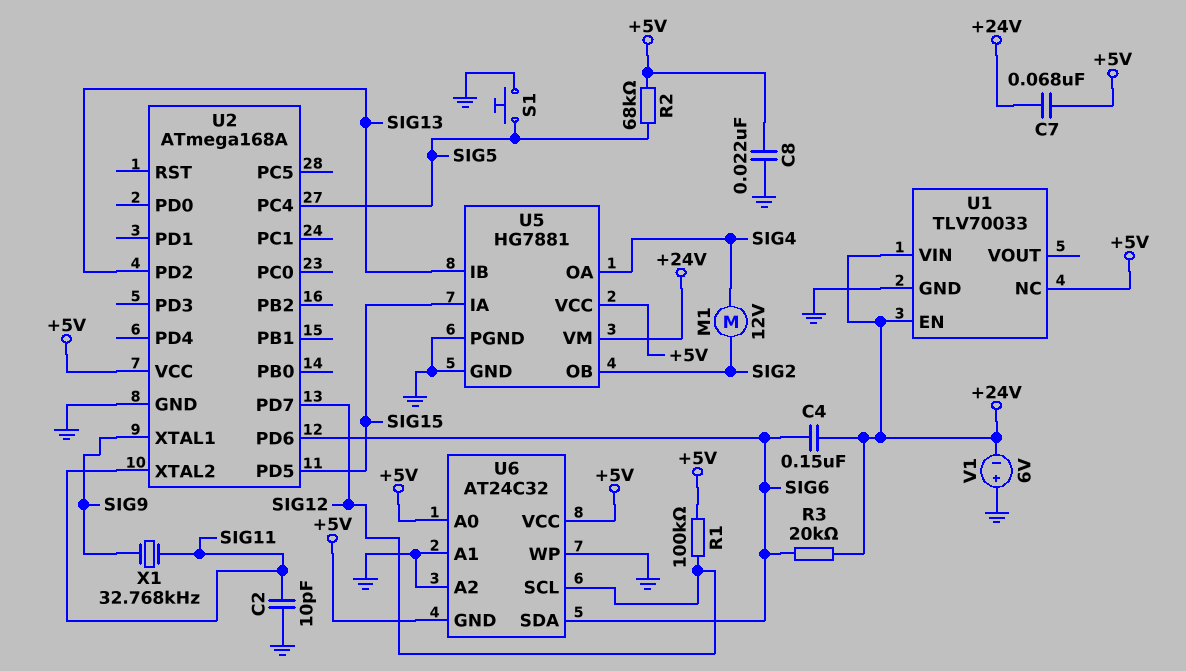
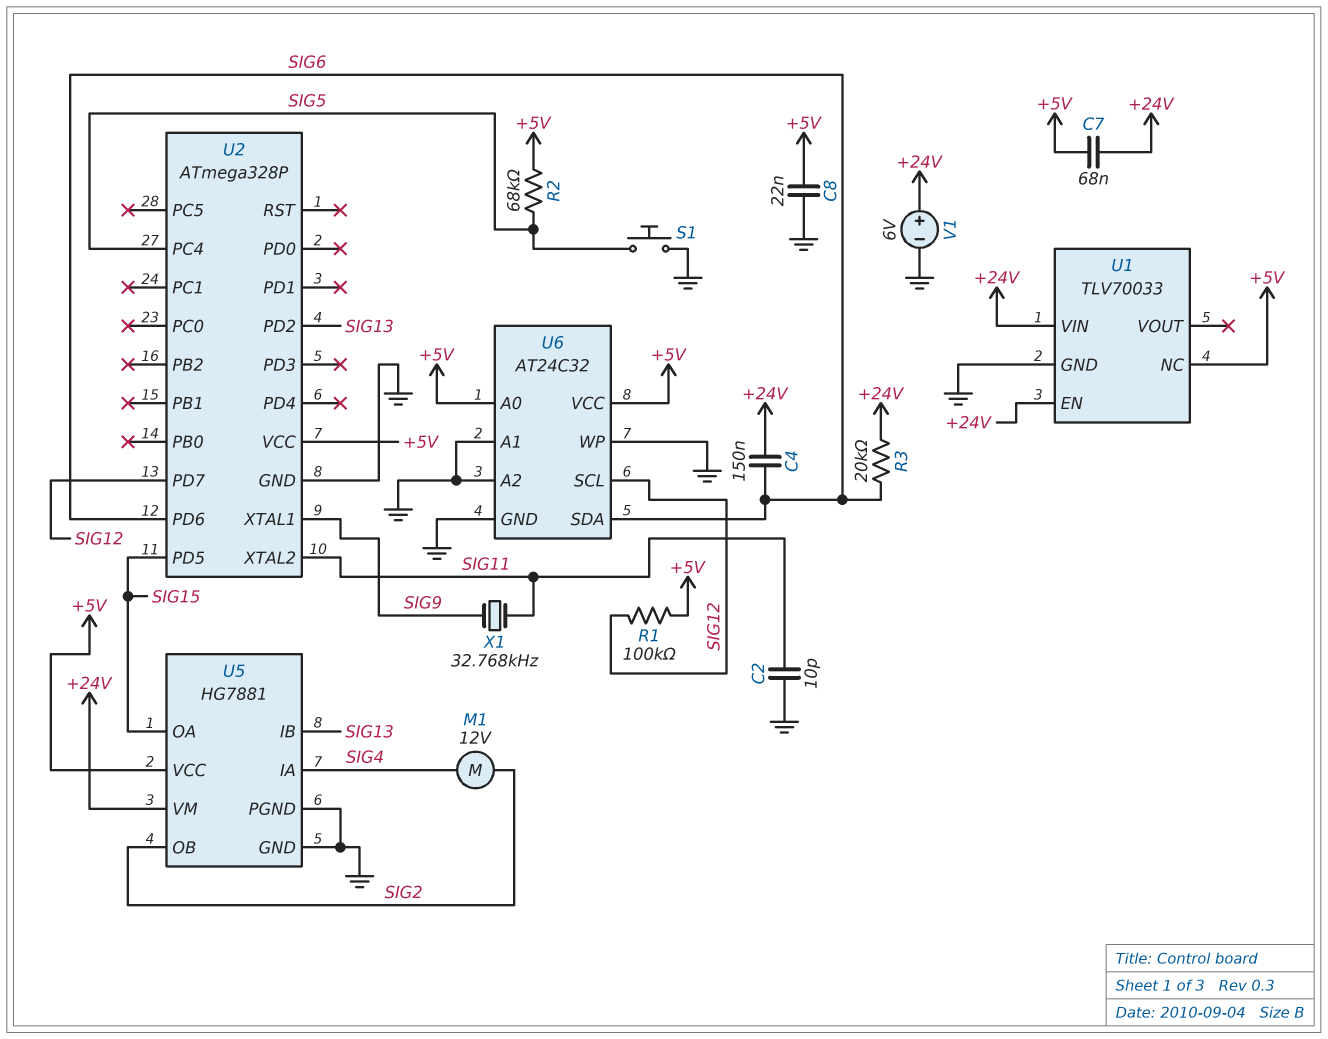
U2: ATmega168A -> ATmega328P
U5 pin IA: SIG15 -> SIG4
U5 pin OA: SIG4 -> SIG15
U6 pin GND: +5V -> GND
V1: 6V (plus GND, minus +24V) -> 6V (plus +24V, minus GND)

